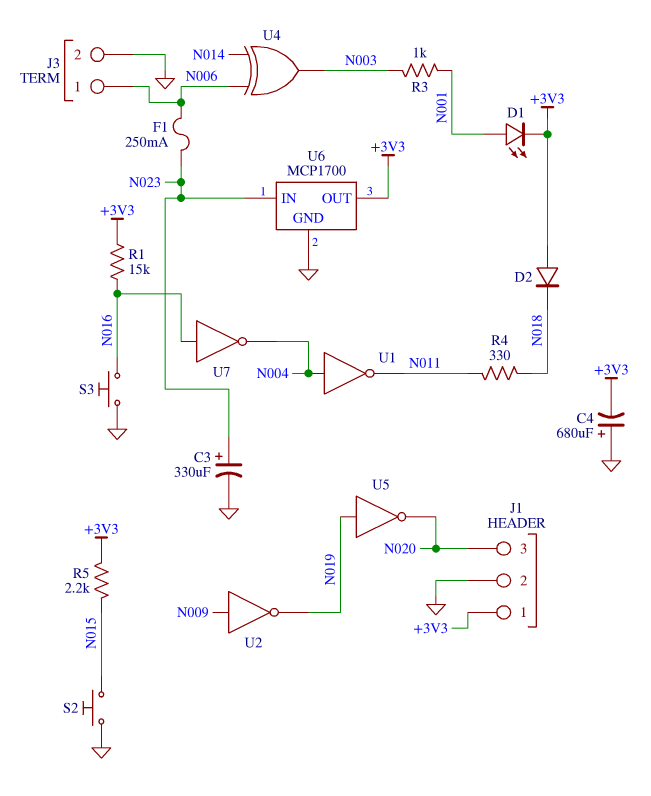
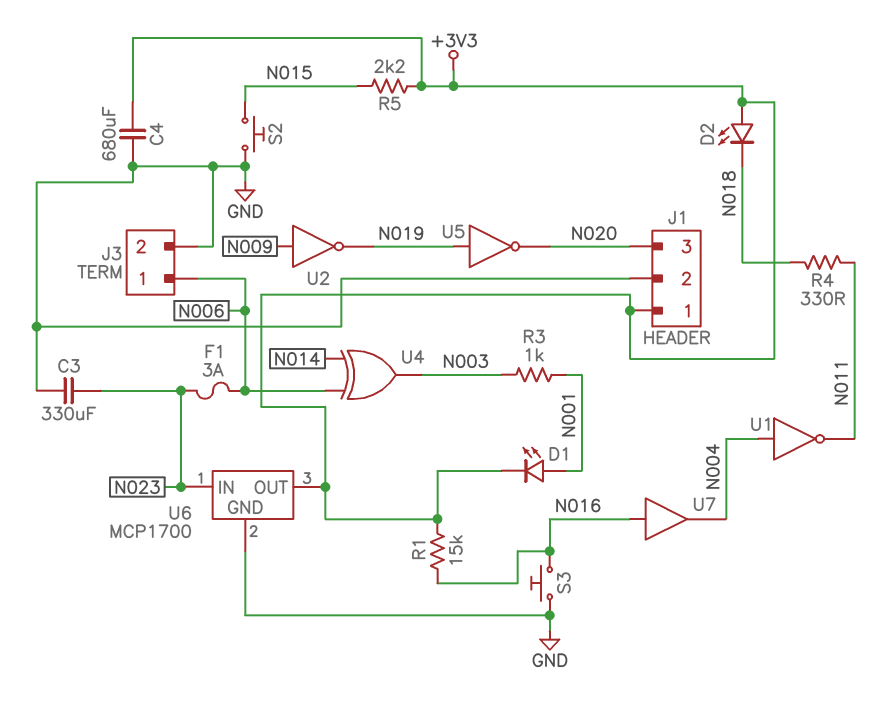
C3: 330uF (plus N023, minus GND) -> 330uF (GND, N023)
C4: 680uF (plus GND, minus +3V3) -> 680uF (+3V3, GND)
D2: diode (A +3V3, K N018) -> LED (A +3V3, K N018)
F1: 250mA (N006, N023) -> 3A (N006, N023)
U7: NOT (in N016, out N004) -> buffer (in N016, out N004)

